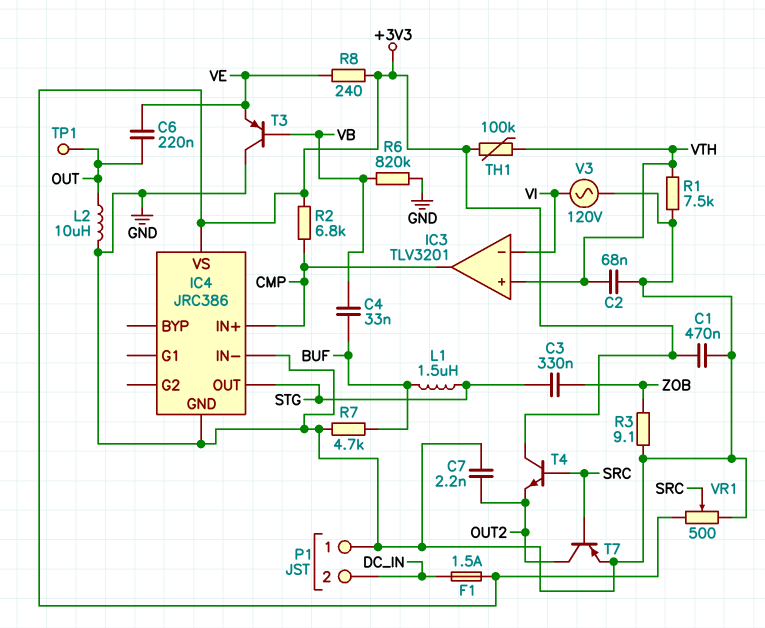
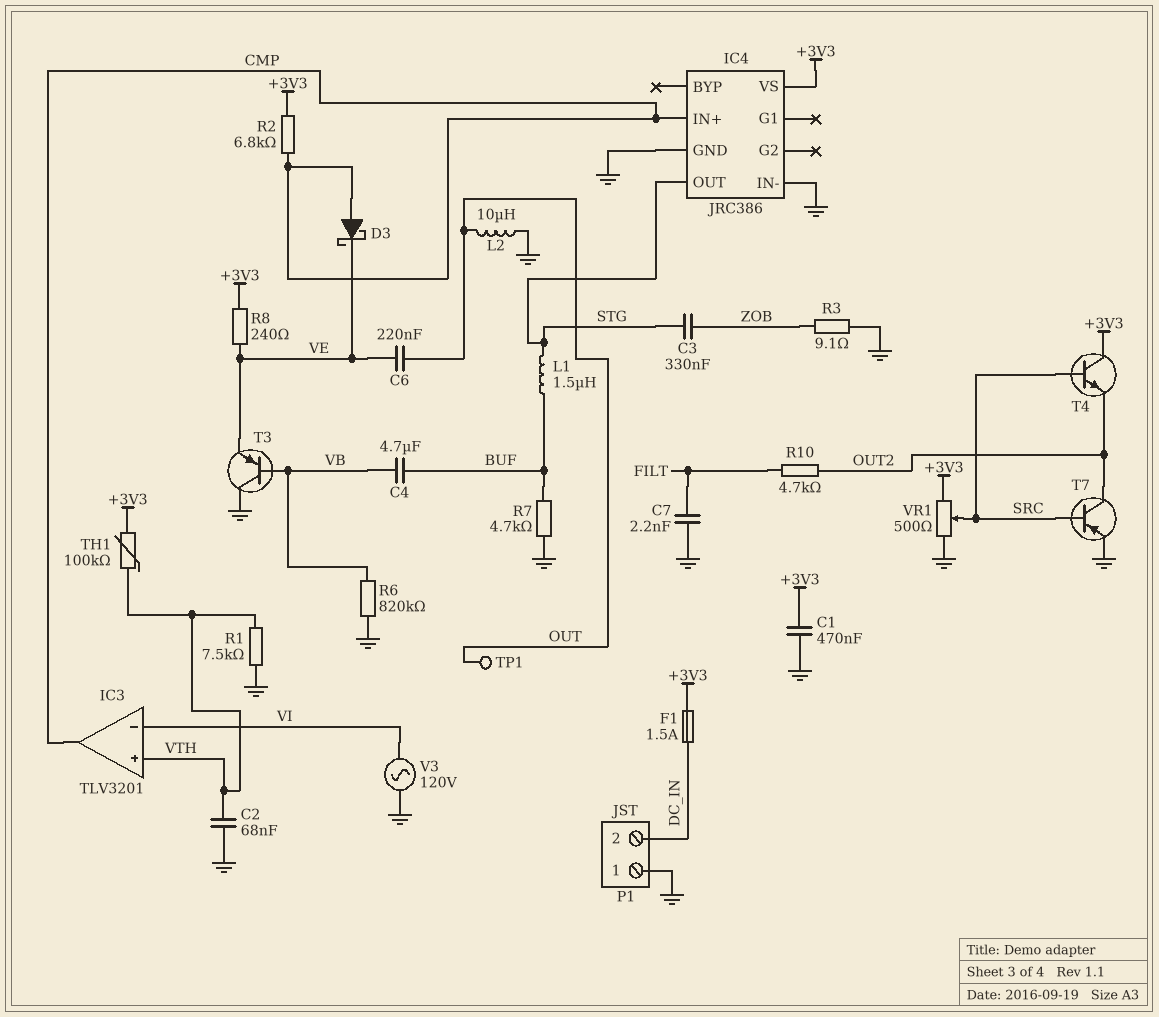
C4: 33nF (BUF, VB) -> 4.7uF (BUF, VB)
C7: 2.2nF (GND, OUT2) -> 2.2nF (FILT, GND)
D3: none -> schottky (A CMP, K VE)
R10: none -> 4.7k (FILT, OUT2)

